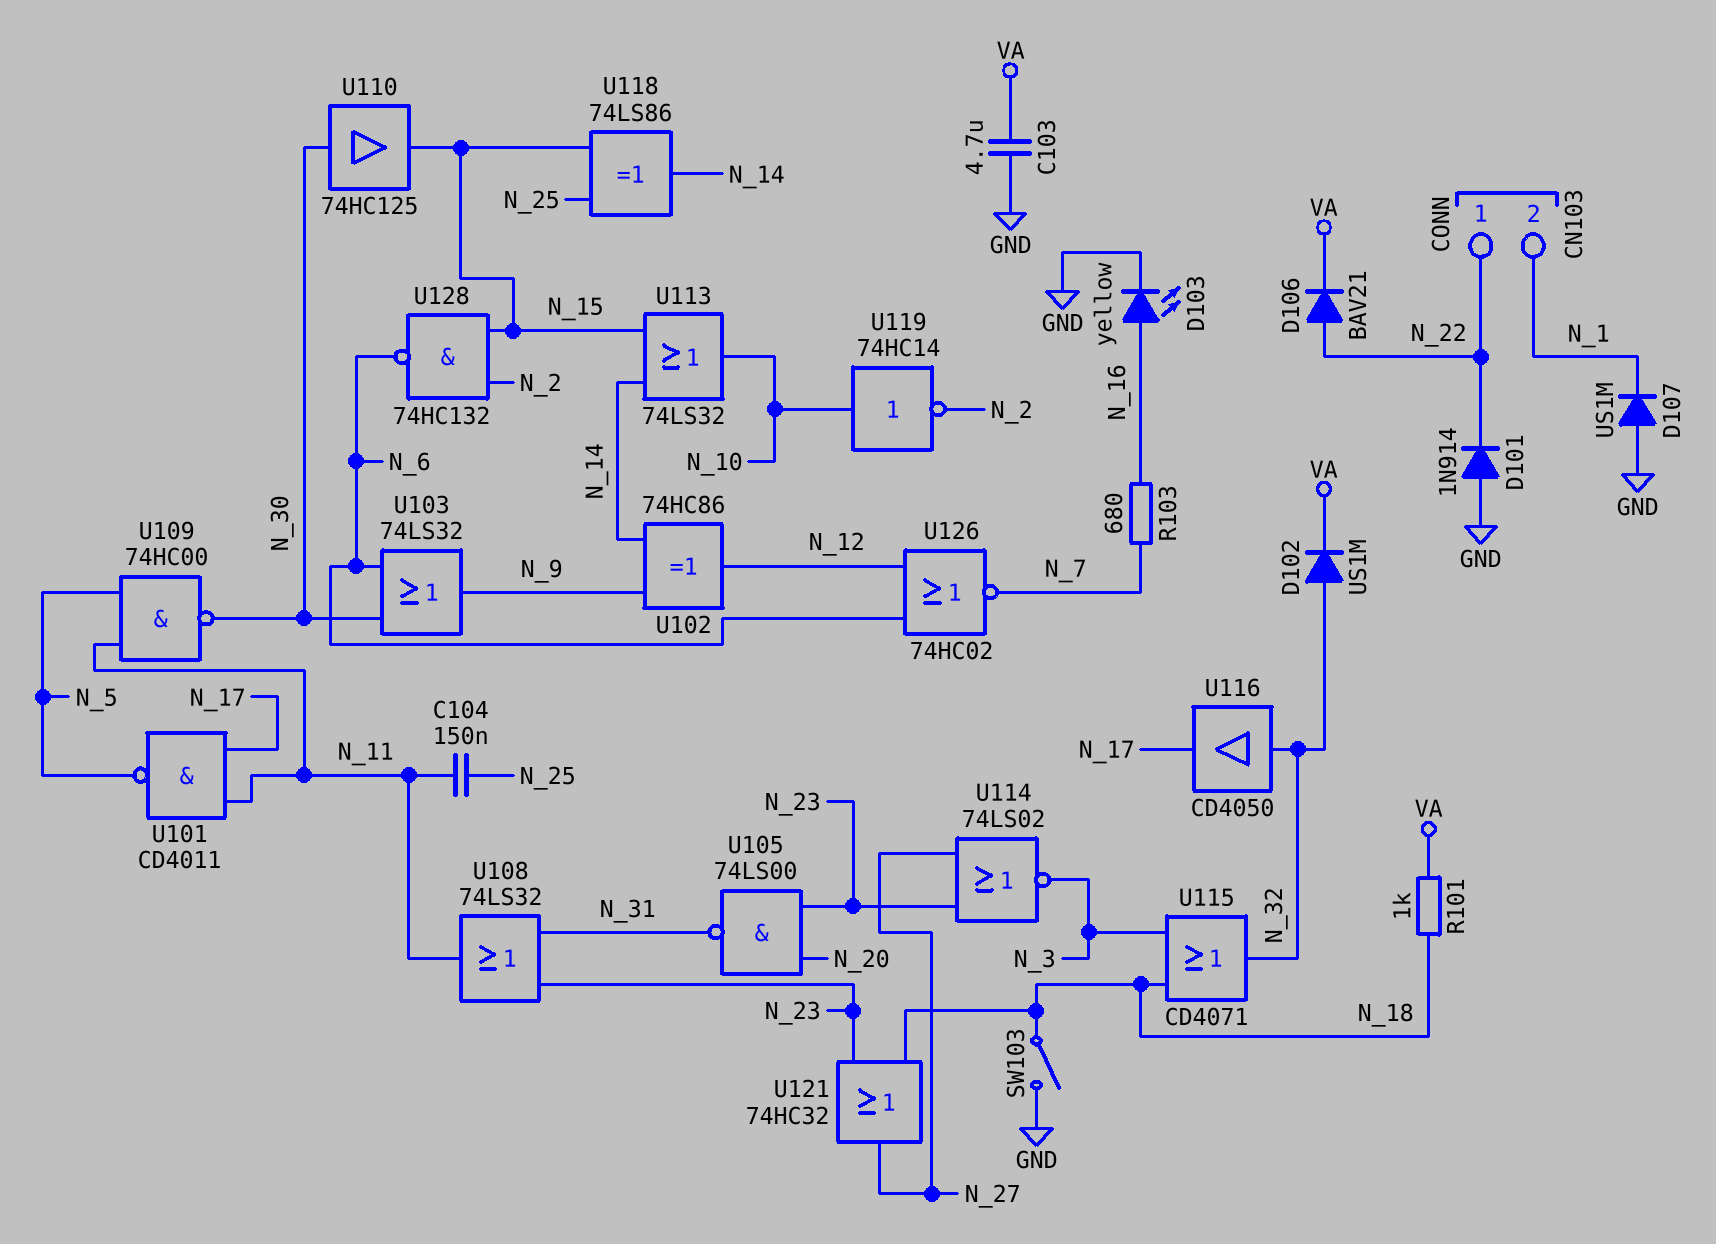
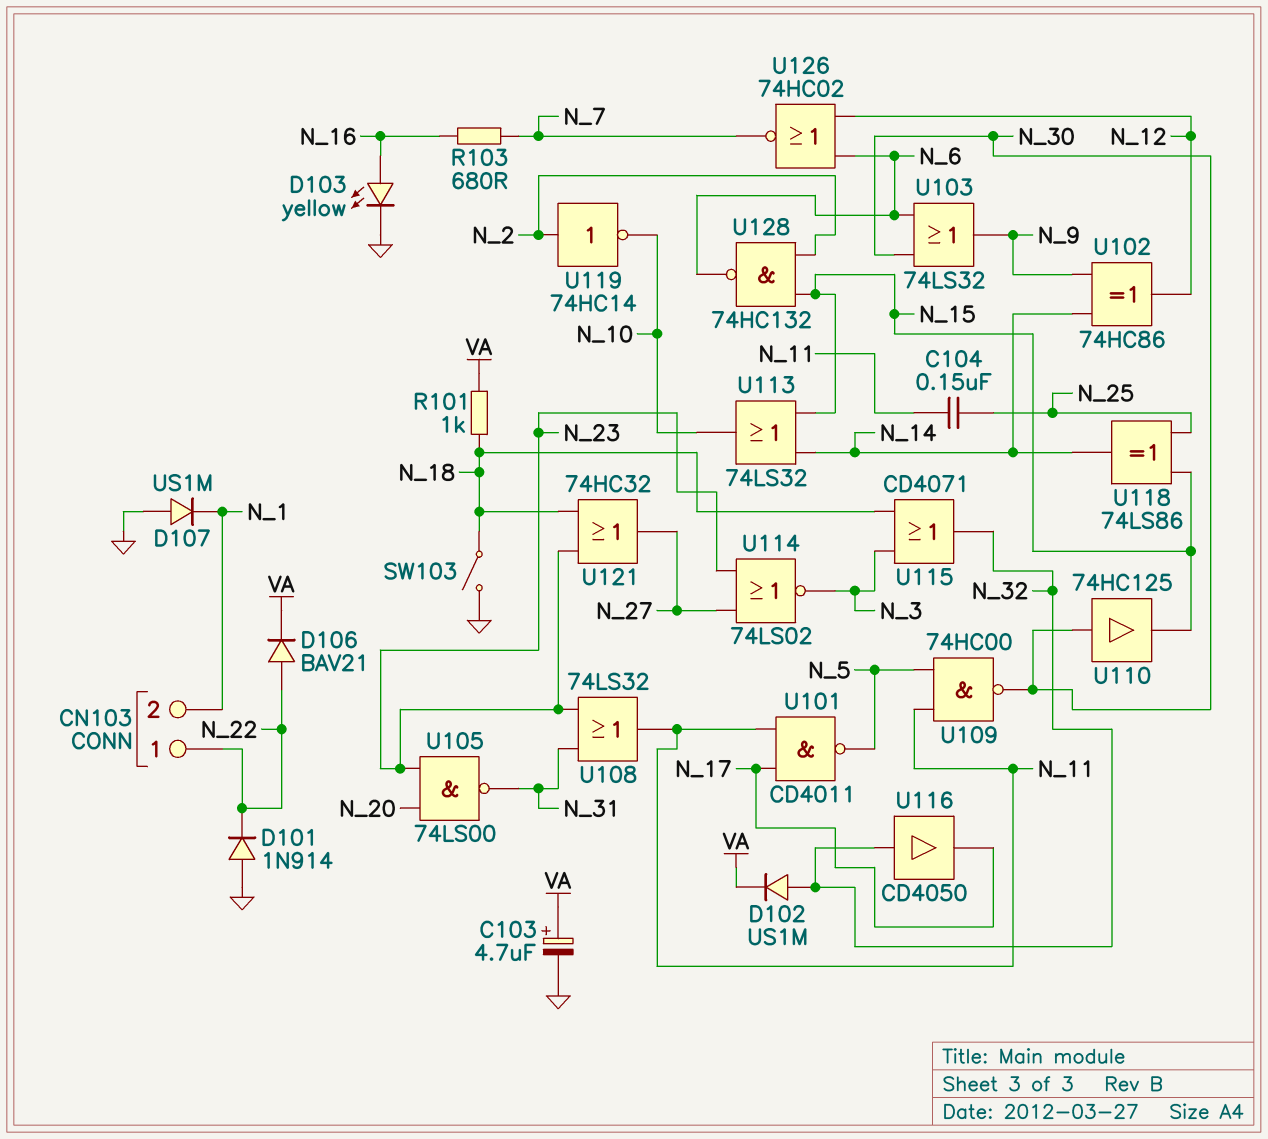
C103: 4.7uF (GND, VA) -> 4.7uF (plus VA, minus GND)
U119: NOT 74HC14 (in N_10, out N_2) -> NOT 74HC14 (in N_2, out N_10)

